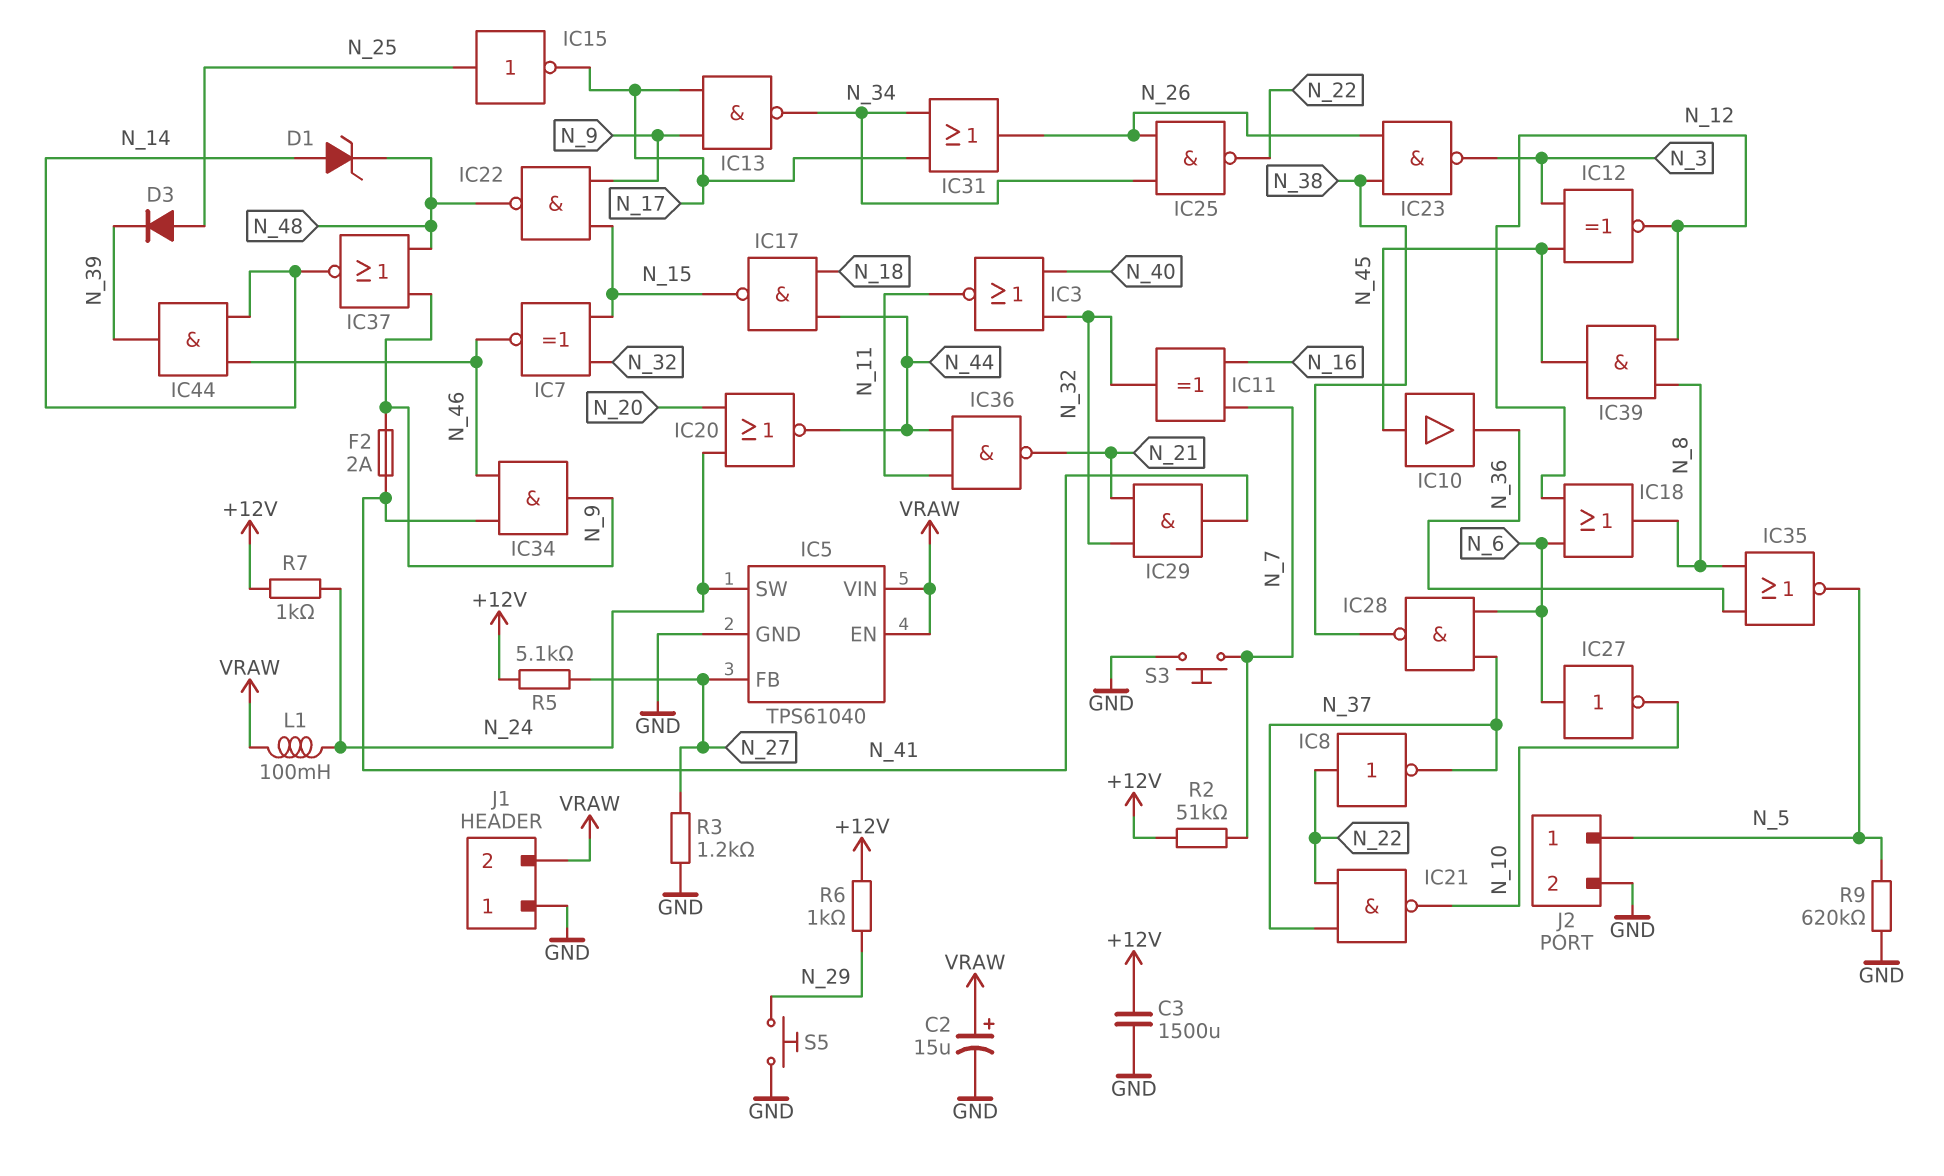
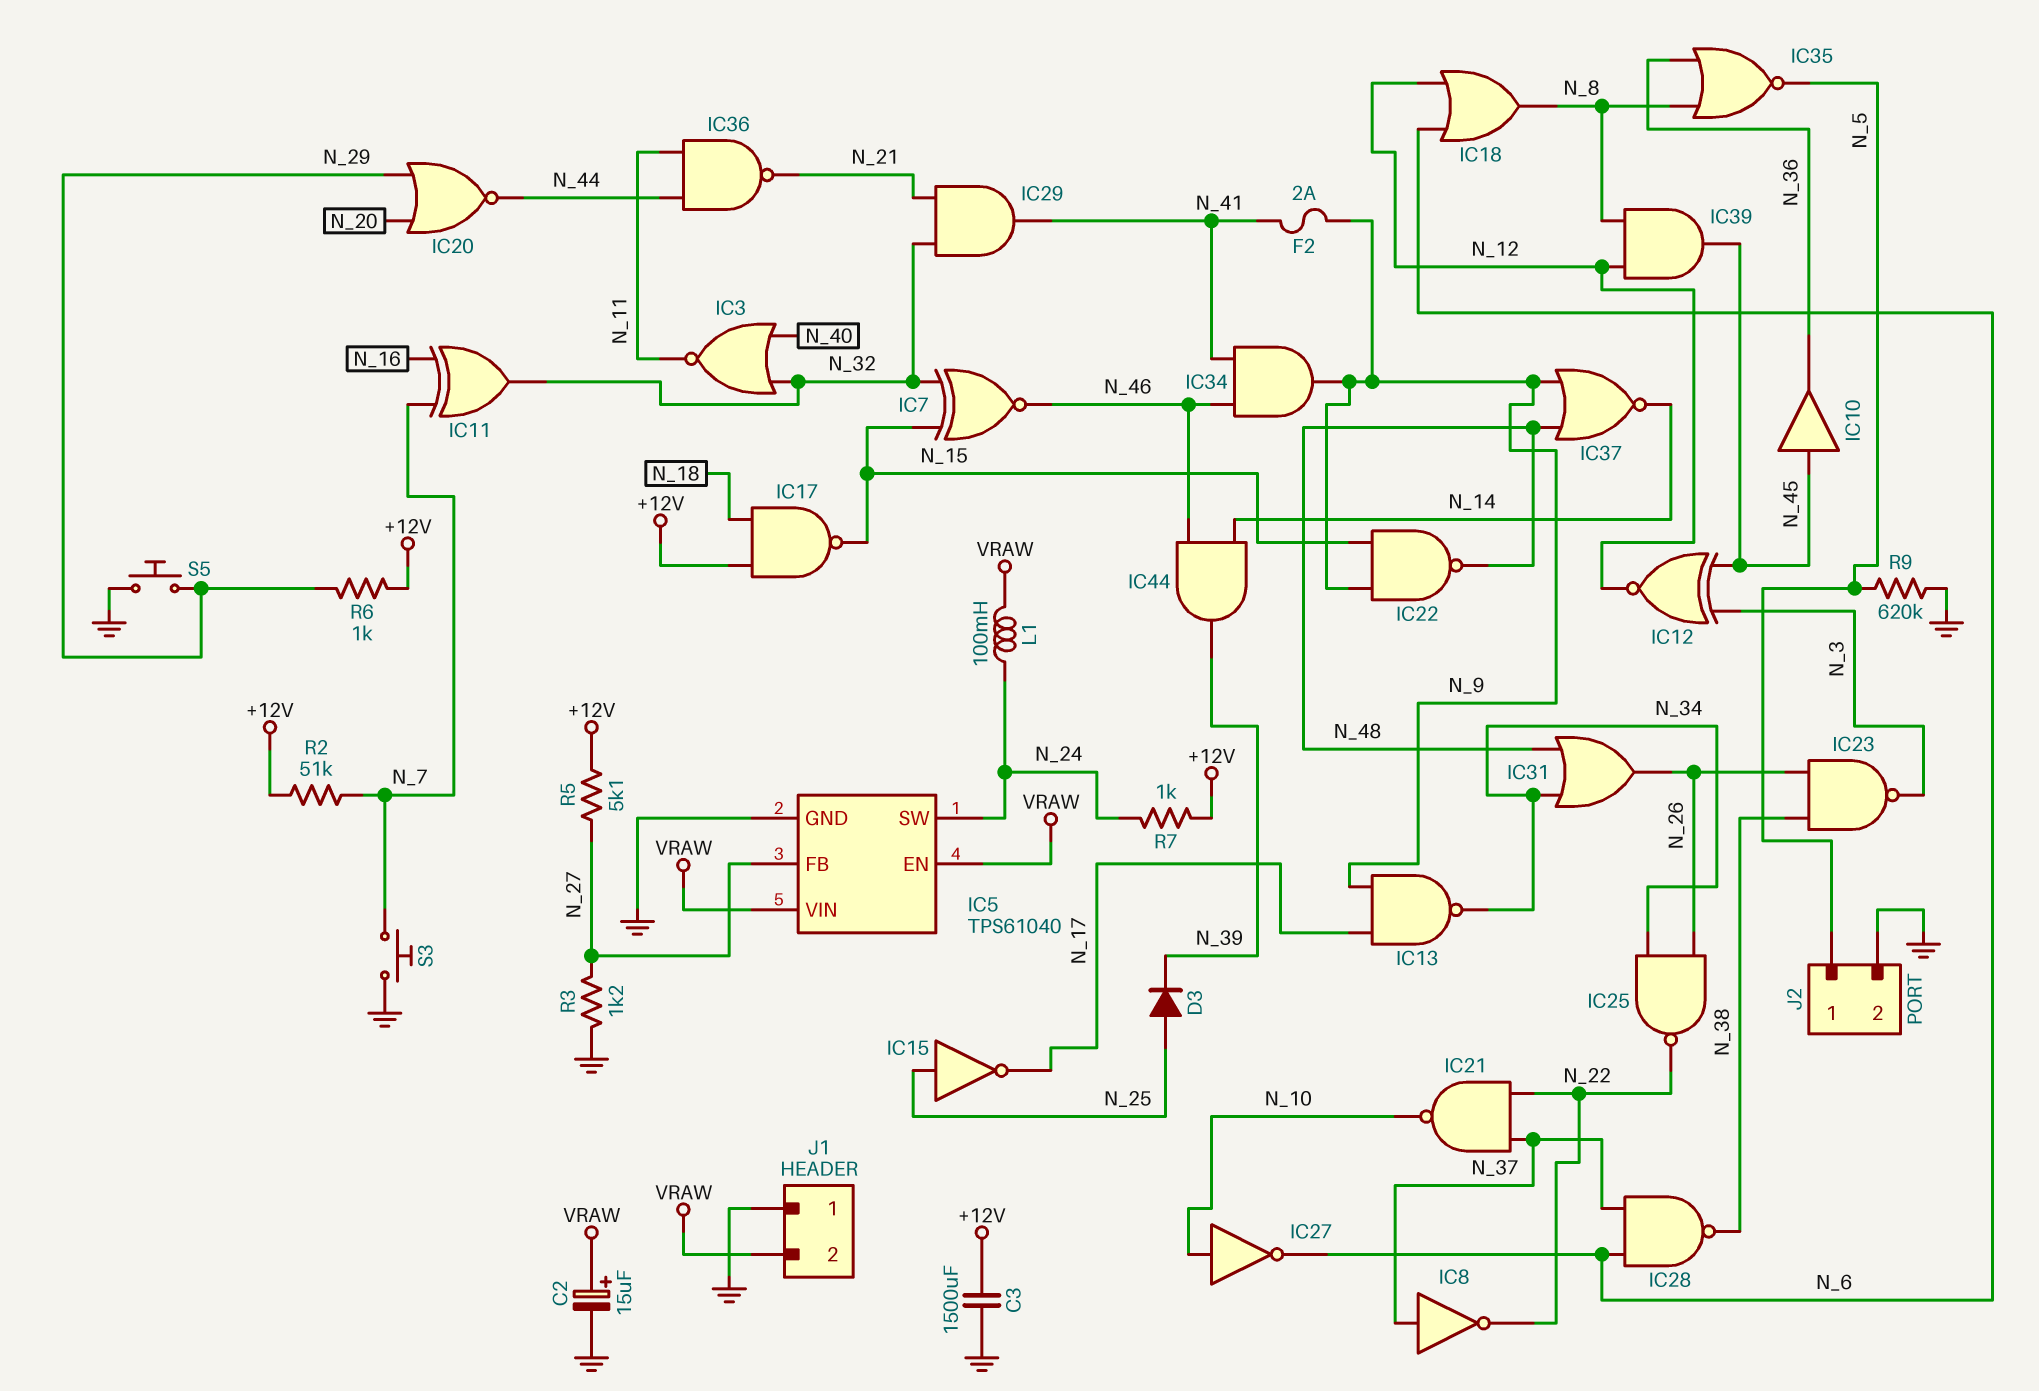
D1: zener (A N_14, K N_48) -> none
IC8: NOT (in N_22, out N_37) -> NOT (in N_37, out N_22)
IC17: NAND (in N_18, in N_44, out N_15) -> NAND (in +12V, in N_18, out N_15)
IC20: NOR (in N_20, in N_24, out N_44) -> NOR (in N_20, in N_29, out N_44)
IC27: NOT (in N_6, out N_10) -> NOT (in N_10, out N_6)
IC31: OR (in N_17, in N_34, out N_26) -> OR (in N_34, in N_48, out N_26)

